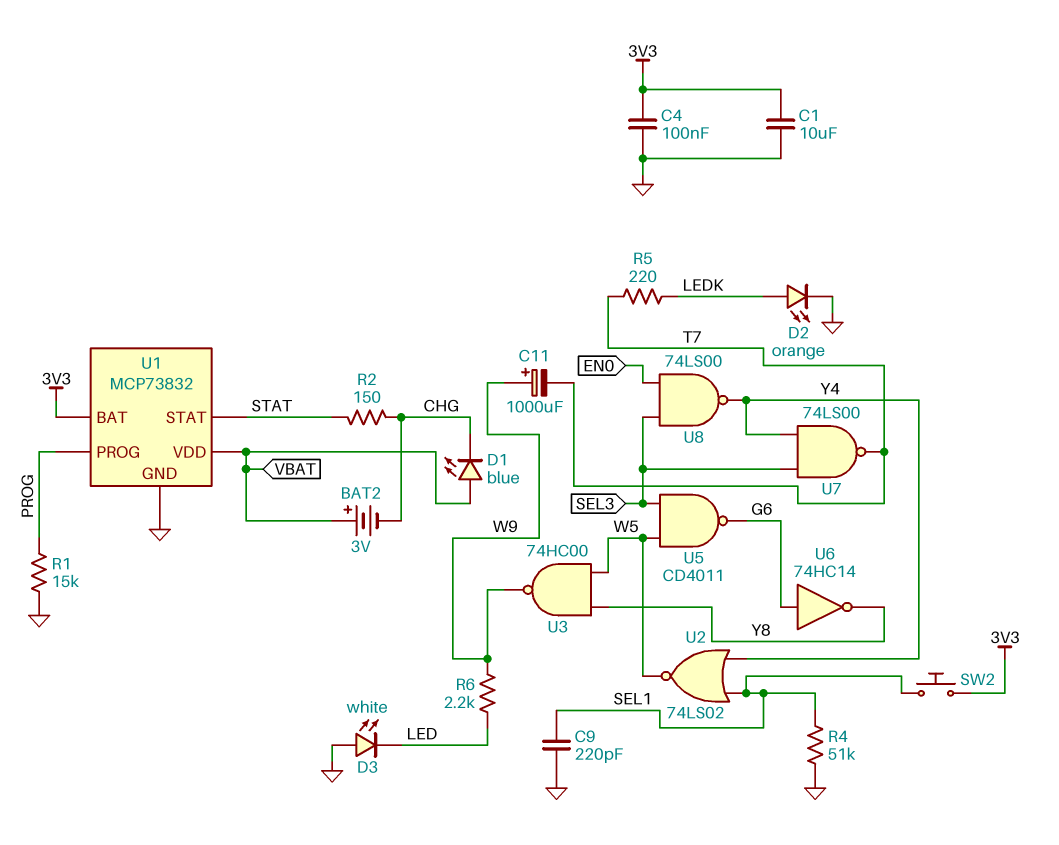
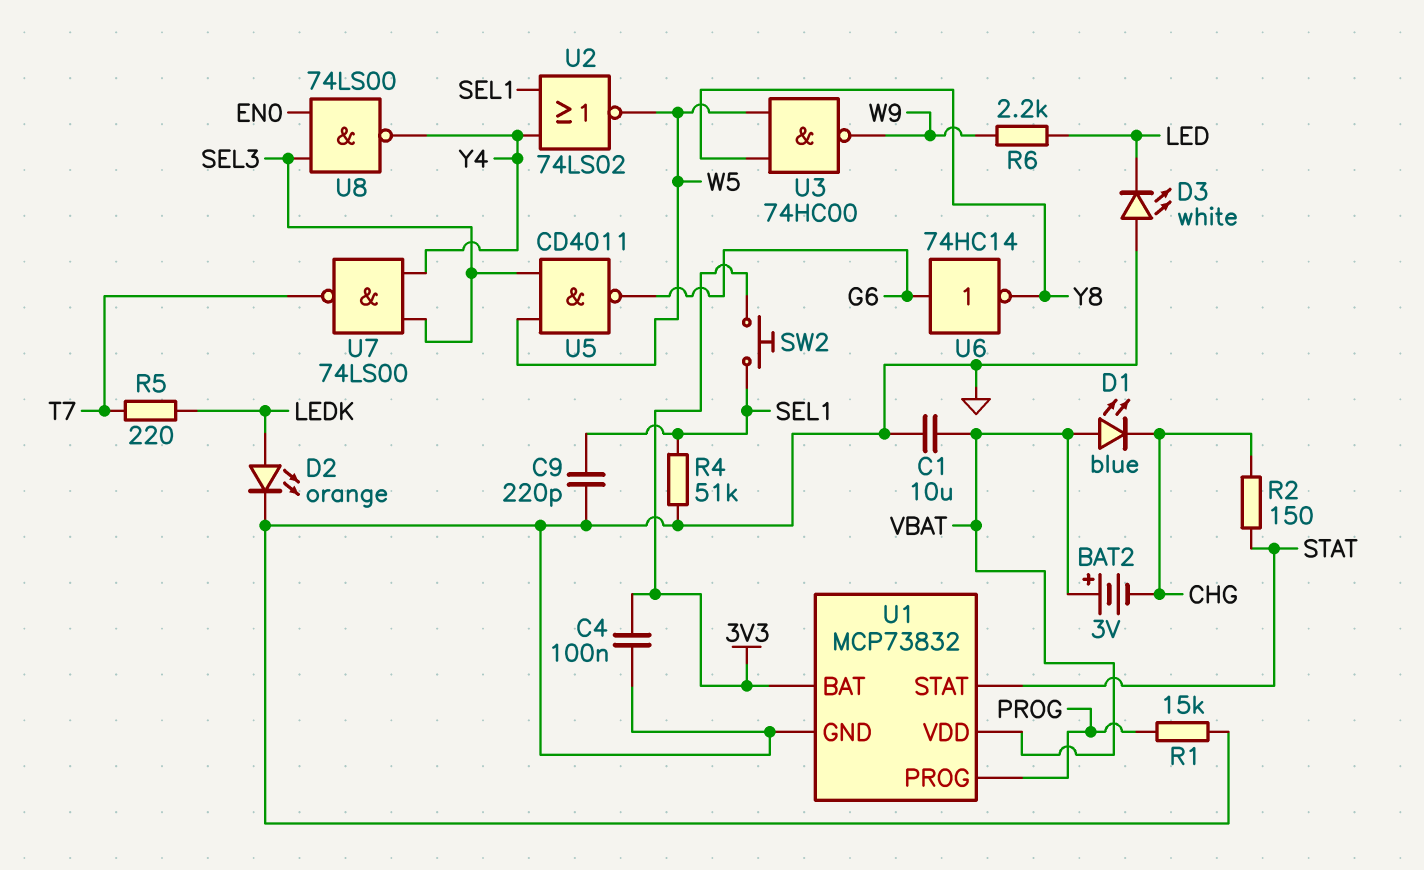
C1: 10uF (3V3, GND) -> 10uF (GND, VBAT)
C11: 1000uF (plus W9, minus T7) -> none

